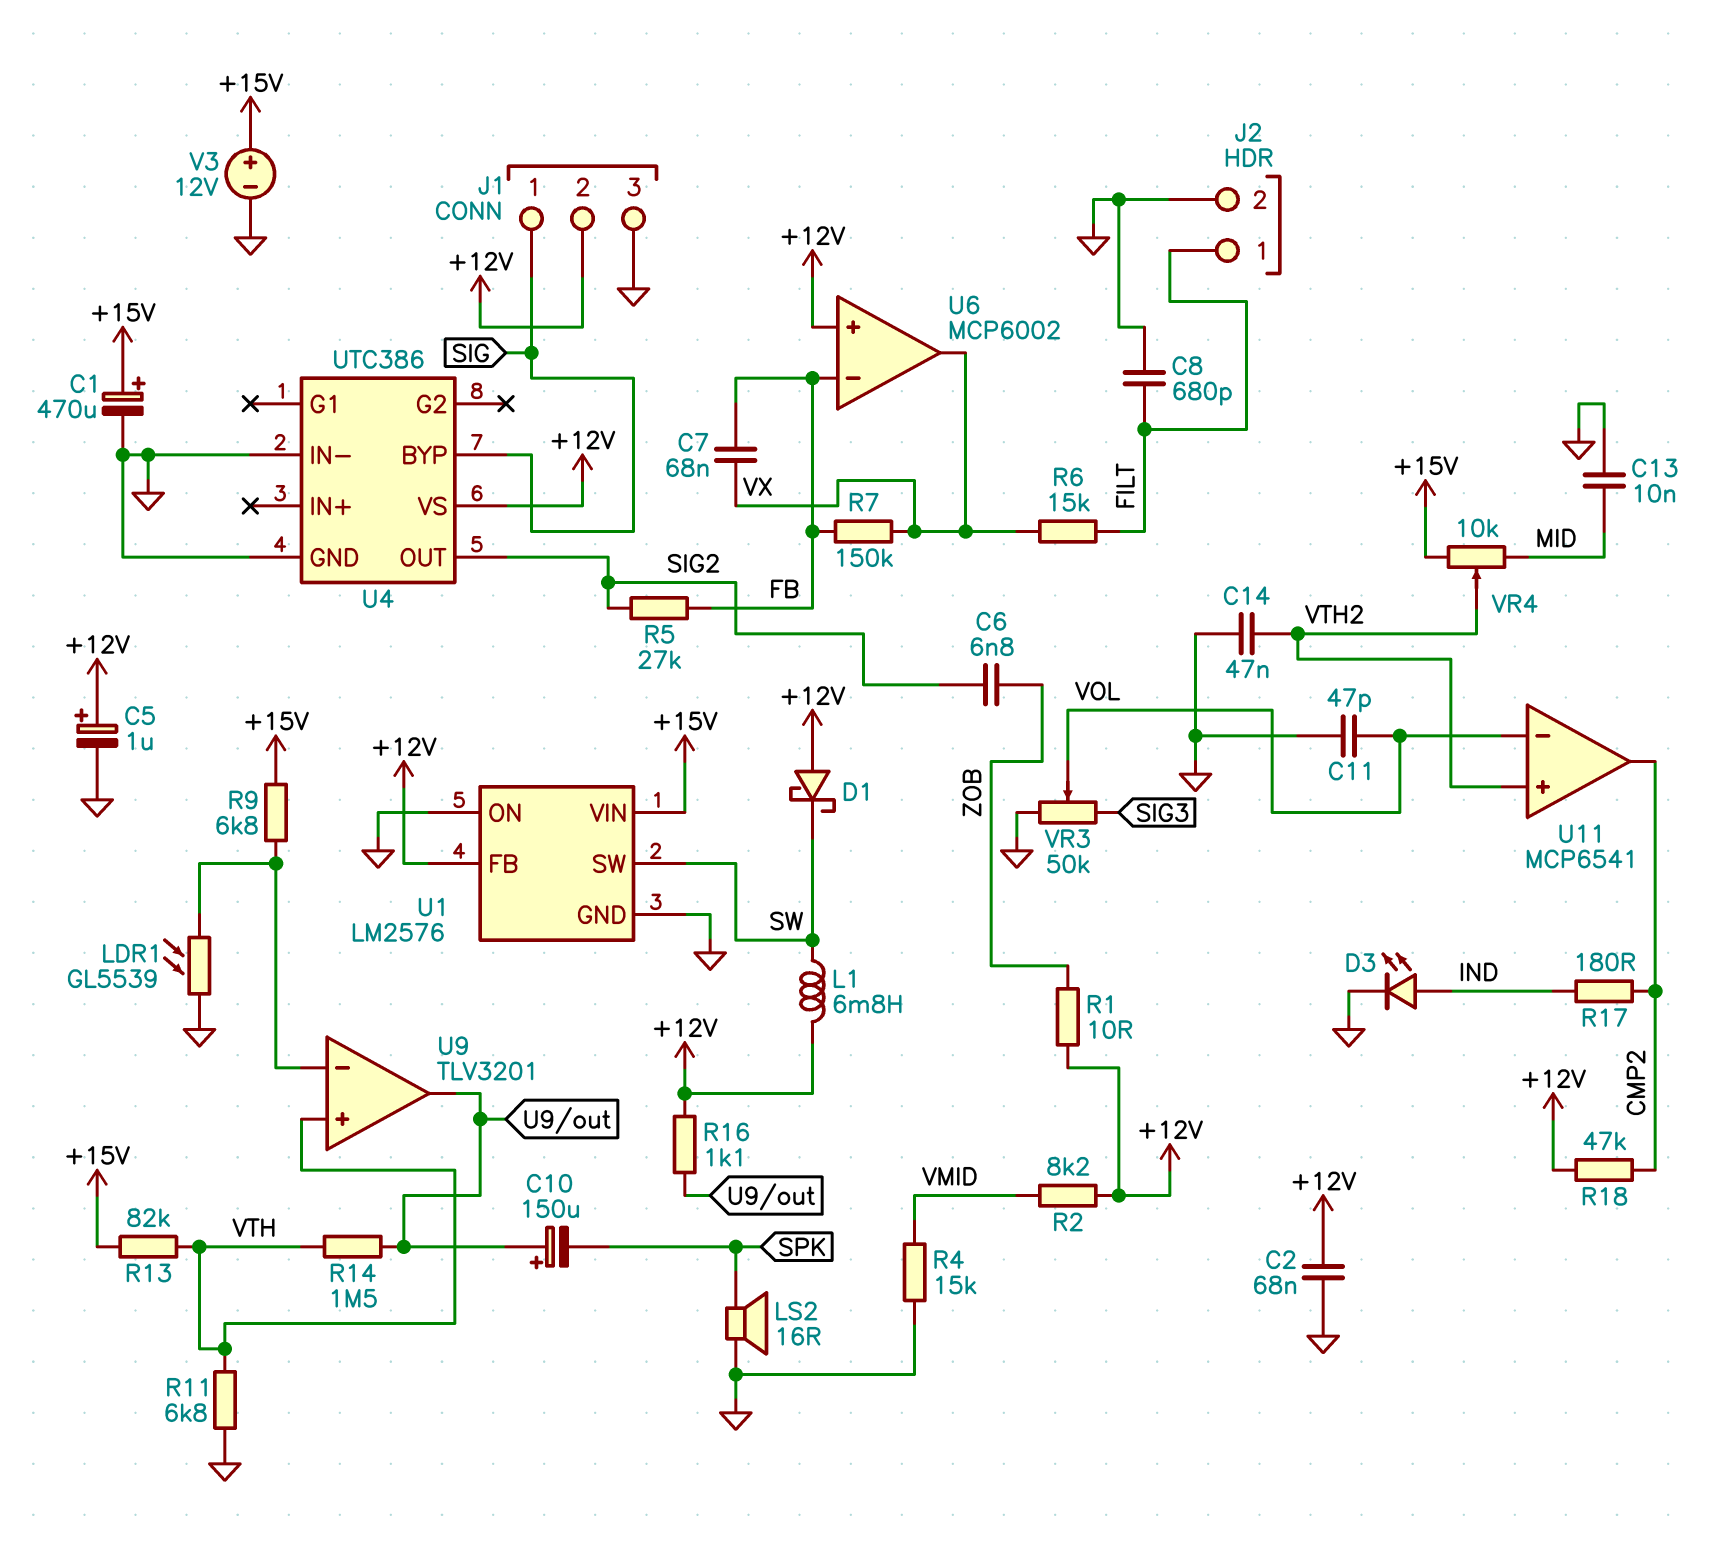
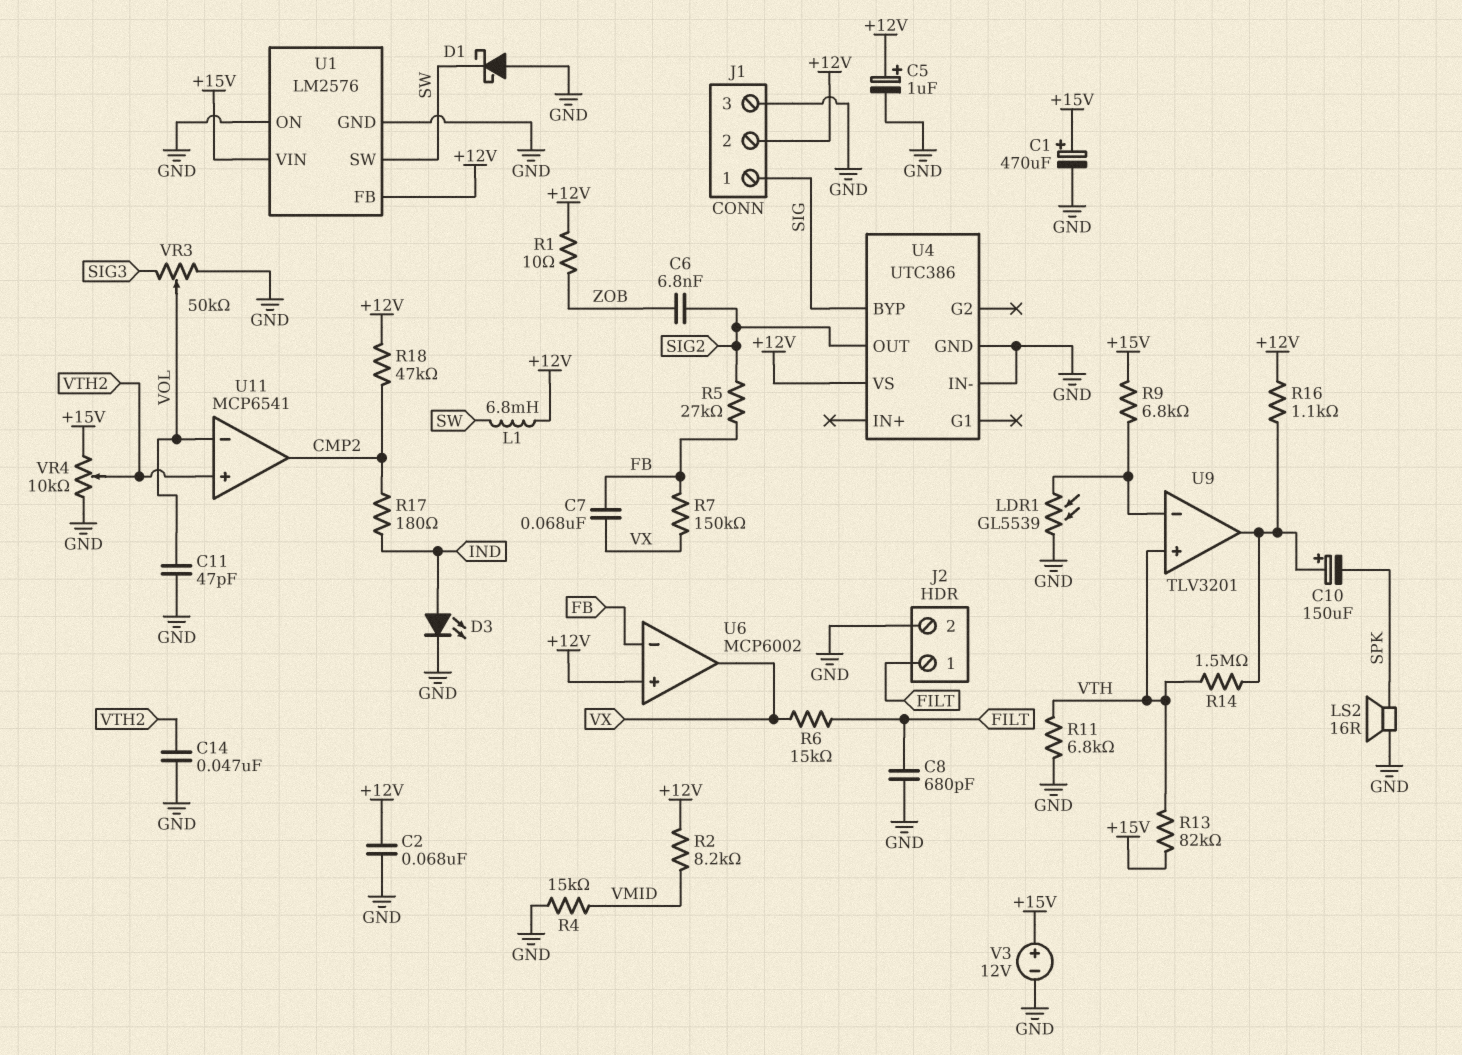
C13: 10nF (GND, MID) -> none
D1: schottky (A +12V, K SW) -> schottky (A GND, K SW)
VR4: 10k (+15V, MID, wiper VTH2) -> 10k (+15V, GND, wiper VTH2)

